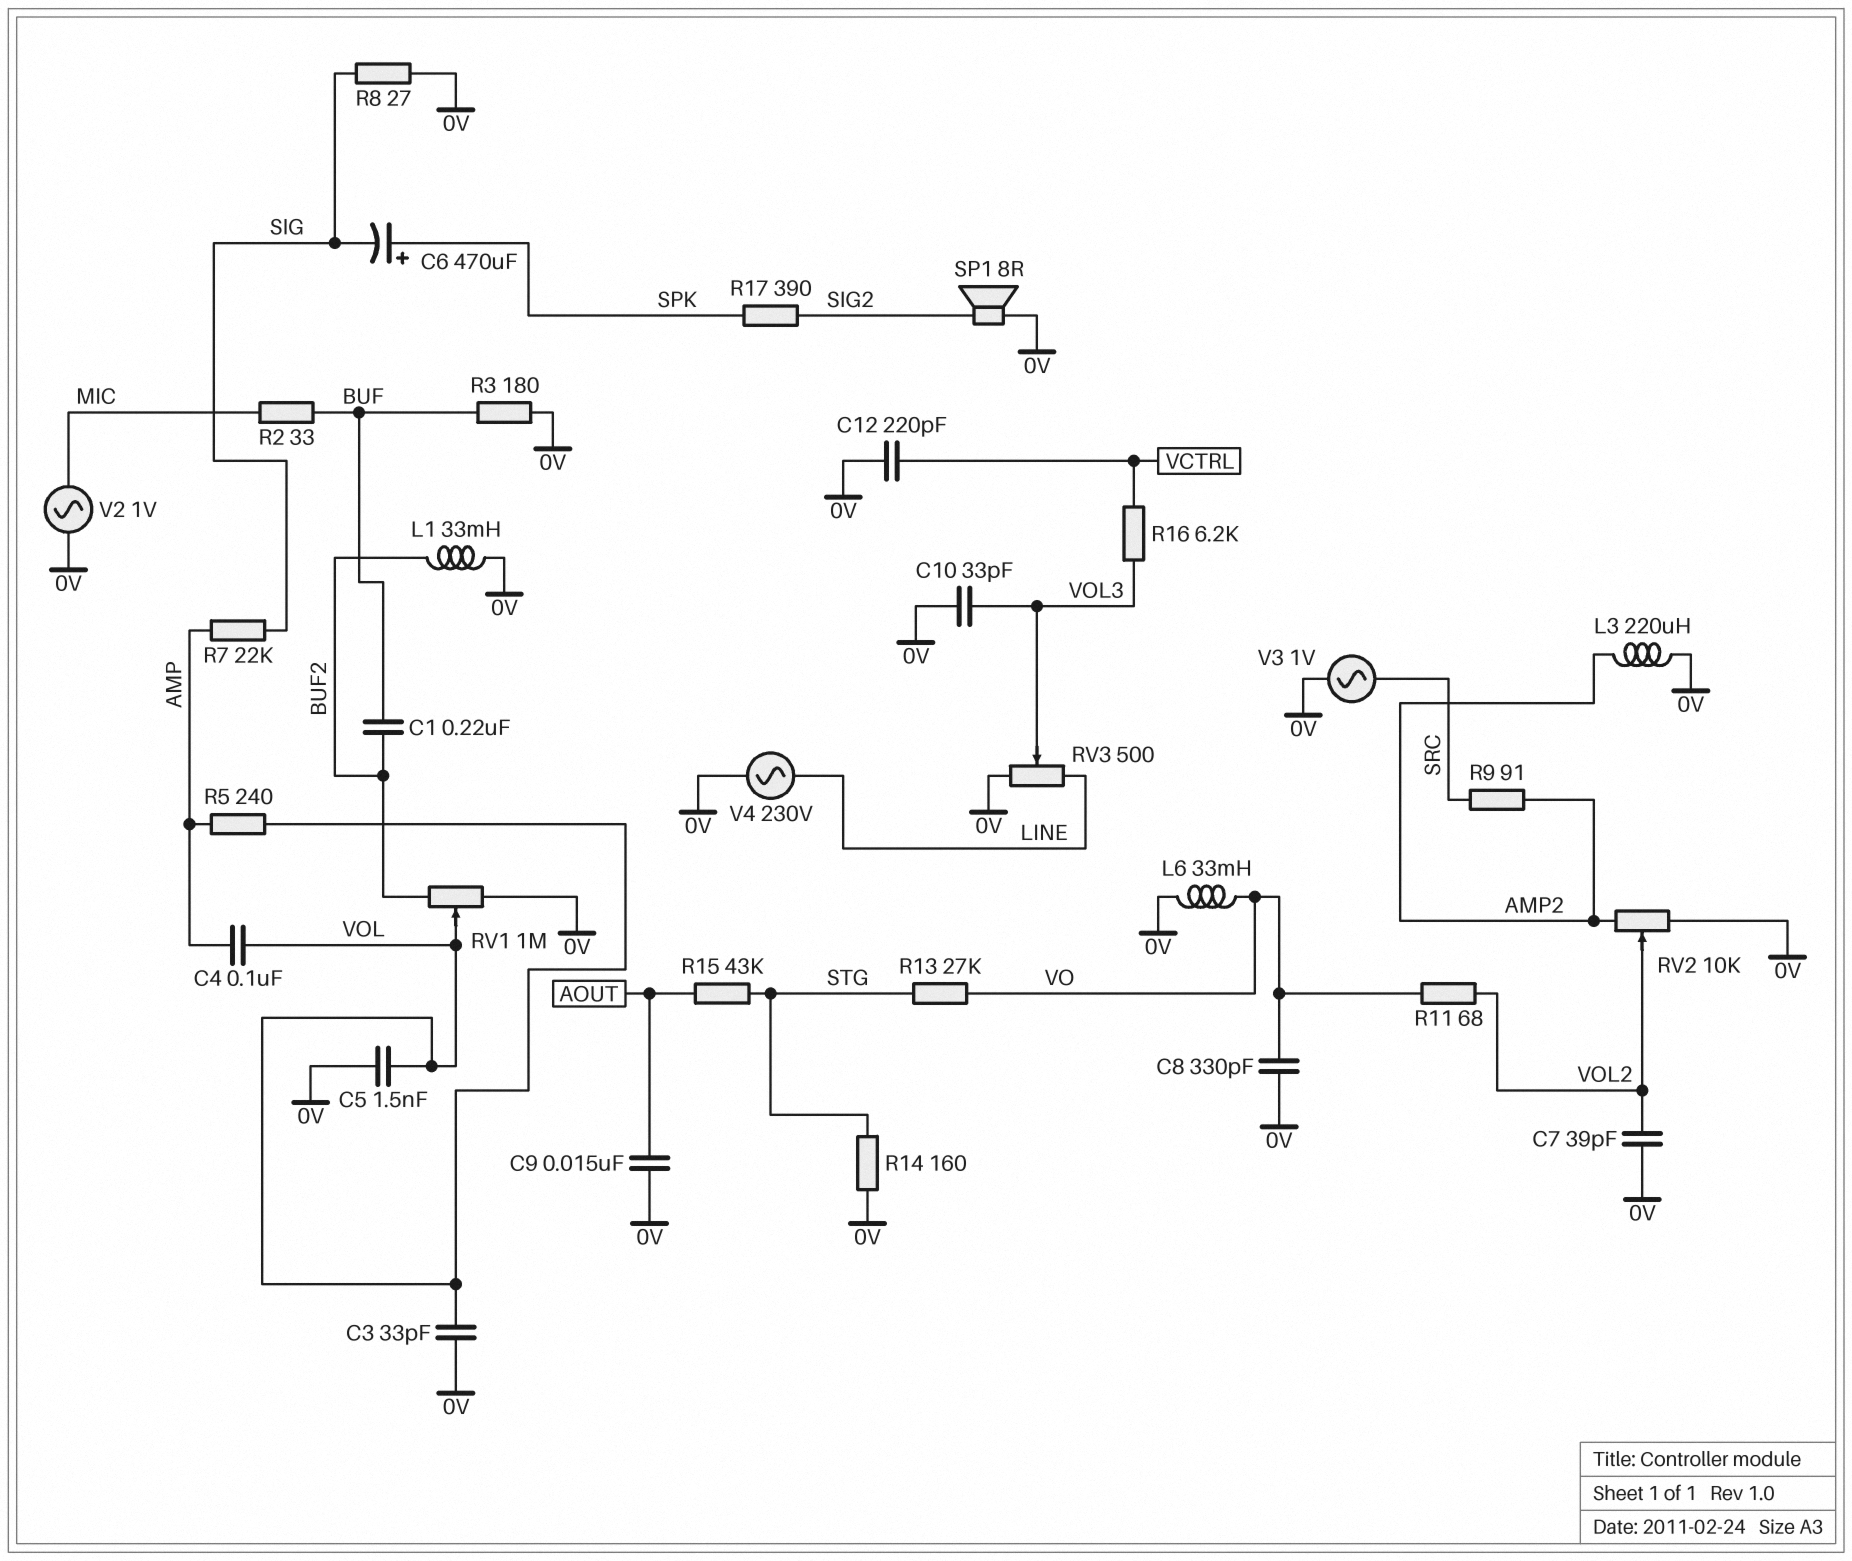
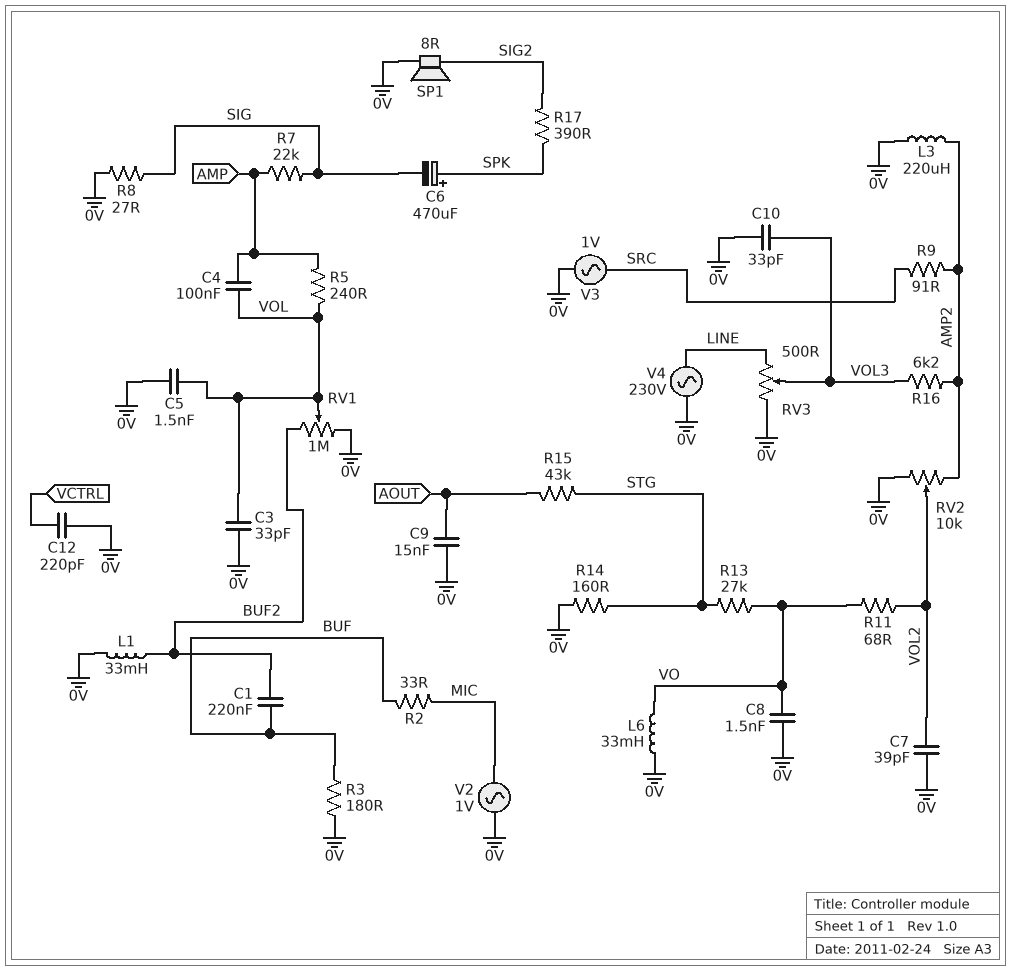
C8: 330pF (0V, VO) -> 1.5nF (0V, VO)
R16: 6.2k (VCTRL, VOL3) -> 6.2k (AMP2, VOL3)

